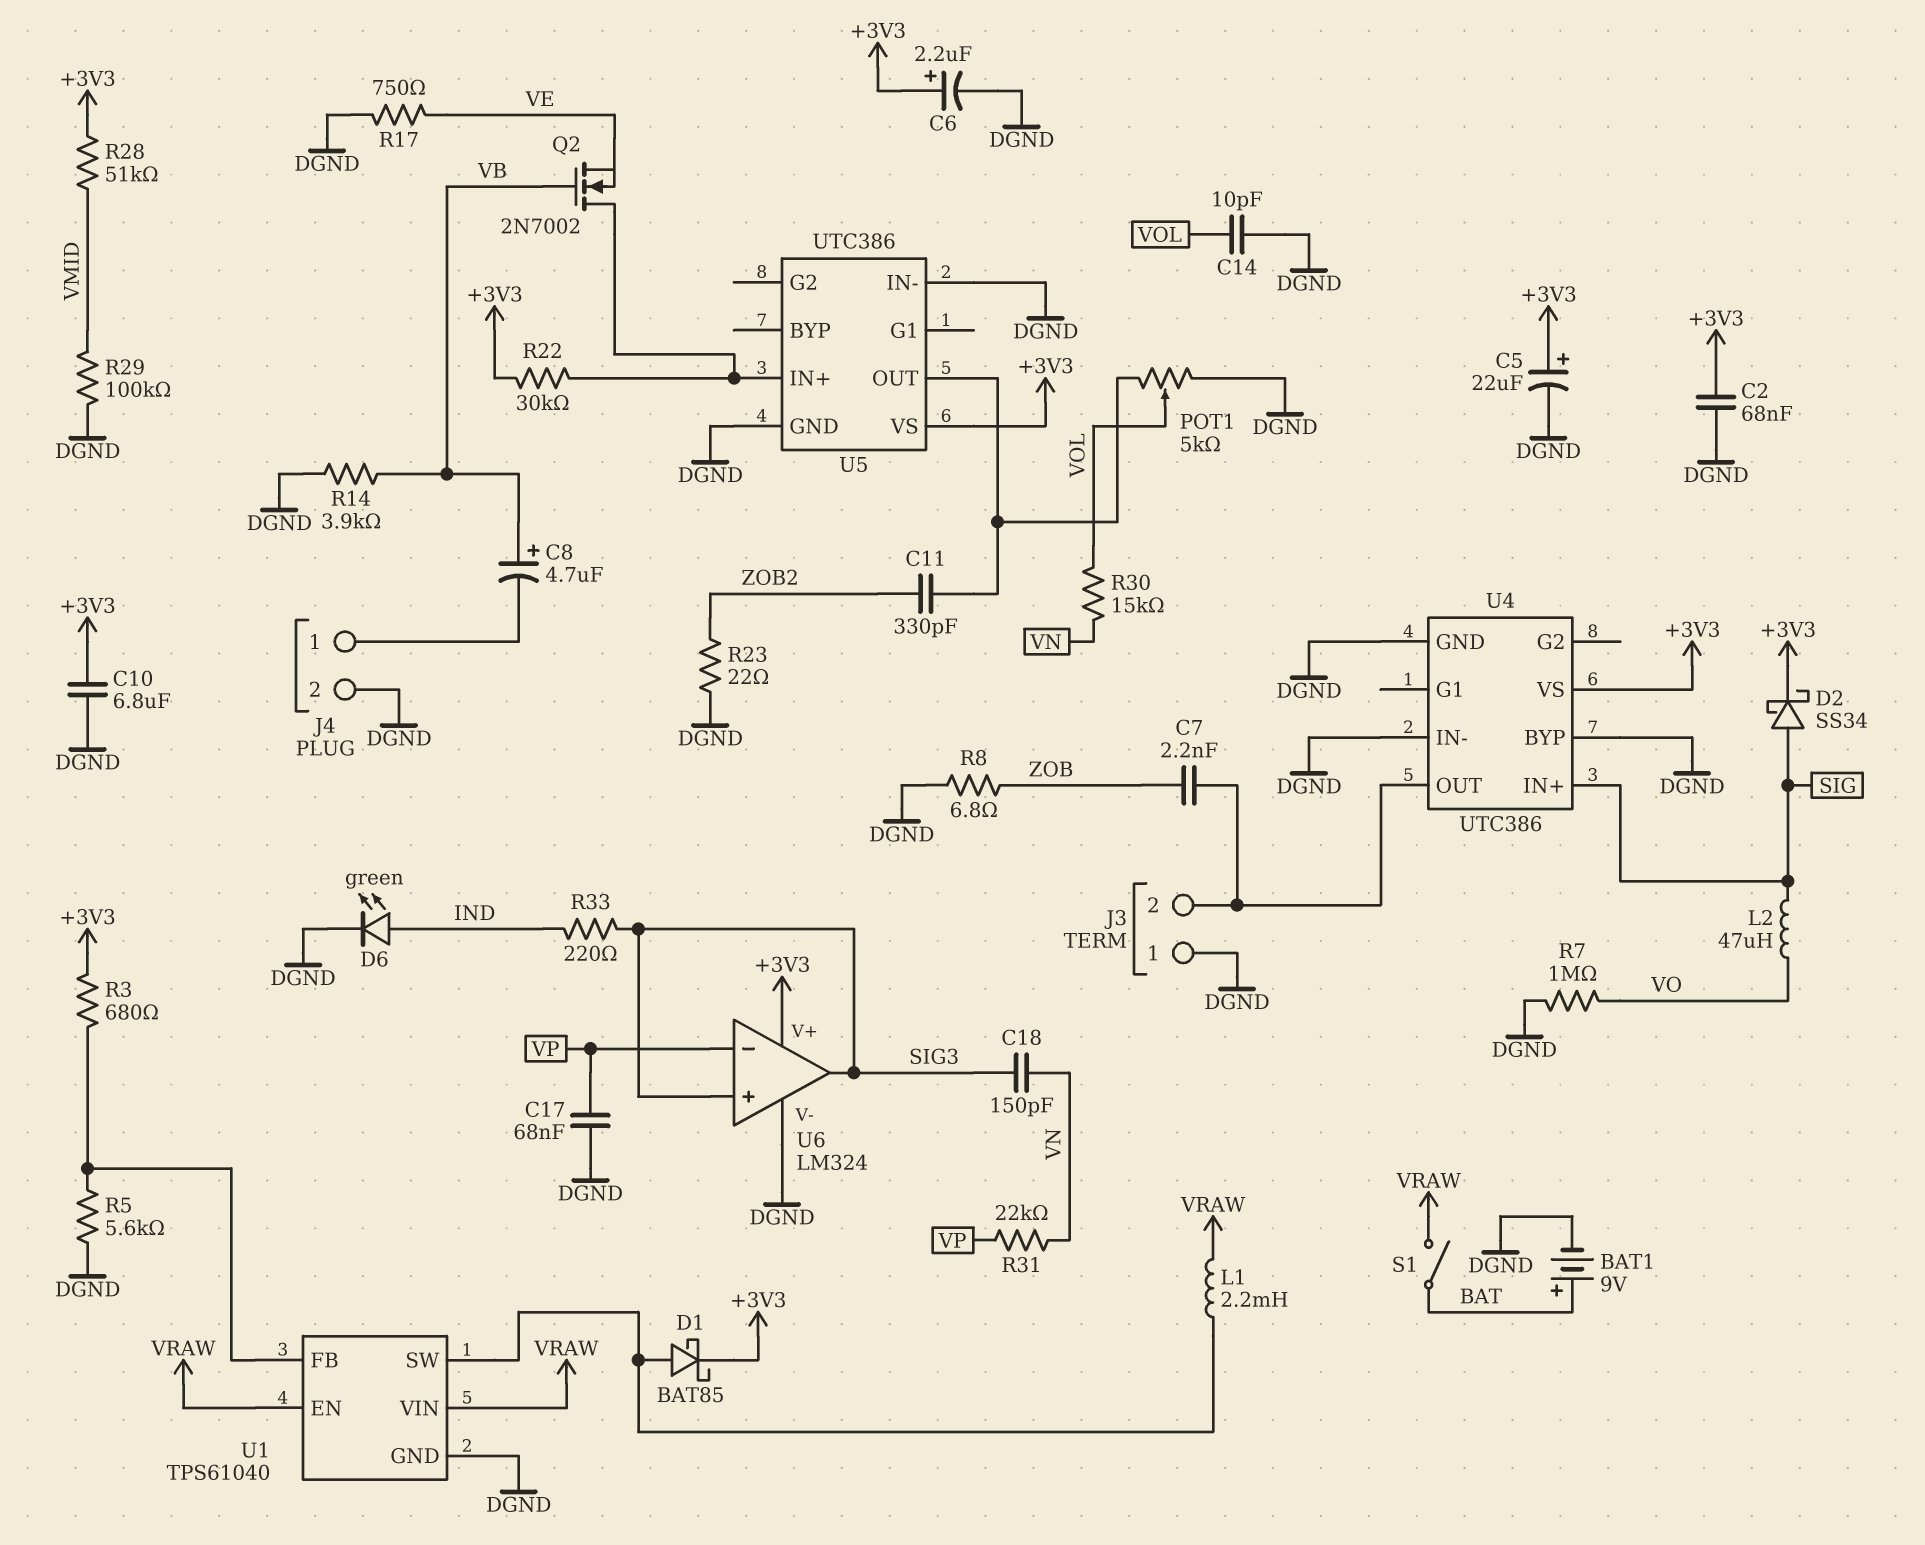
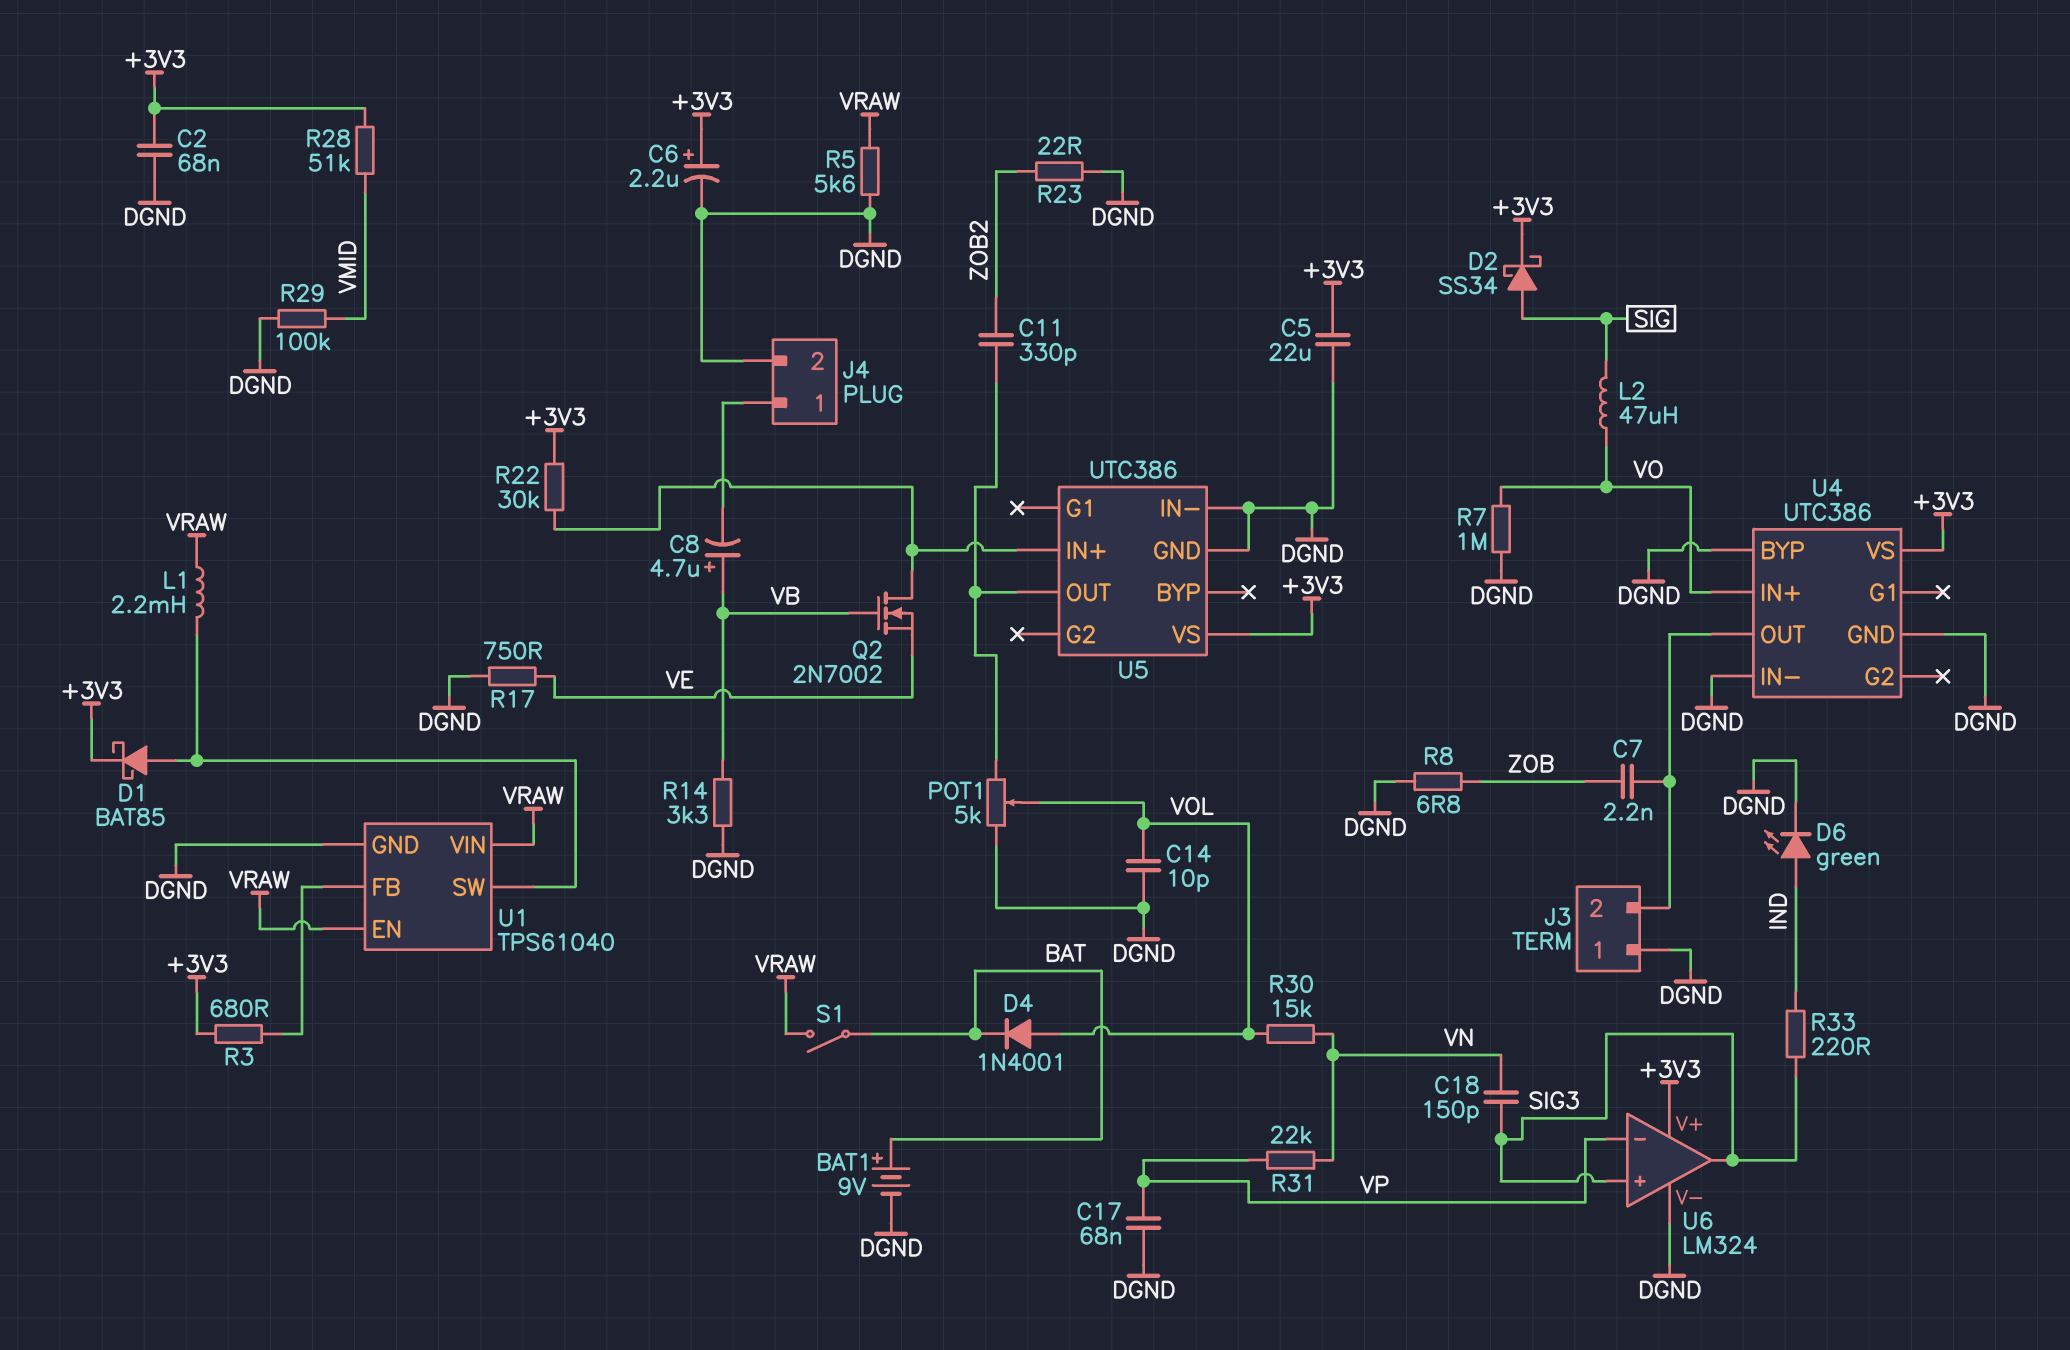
C5: 22uF (plus +3V3, minus DGND) -> 22uF (+3V3, DGND)
C10: 6.8uF (+3V3, DGND) -> none
D4: none -> diode 1N4001 (A VOL, K BAT)
R5: 5.6k (DGND, U1/FB) -> 5.6k (DGND, VRAW)
R14: 3.9k (DGND, VB) -> 3.3k (DGND, VB)
U4 pin IN+: SIG -> VO

